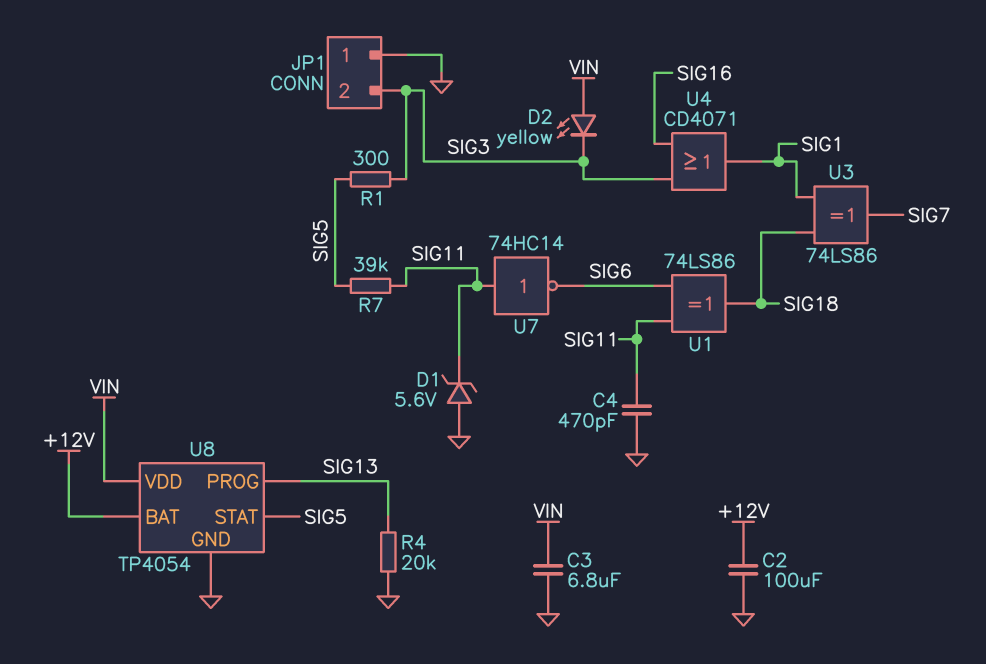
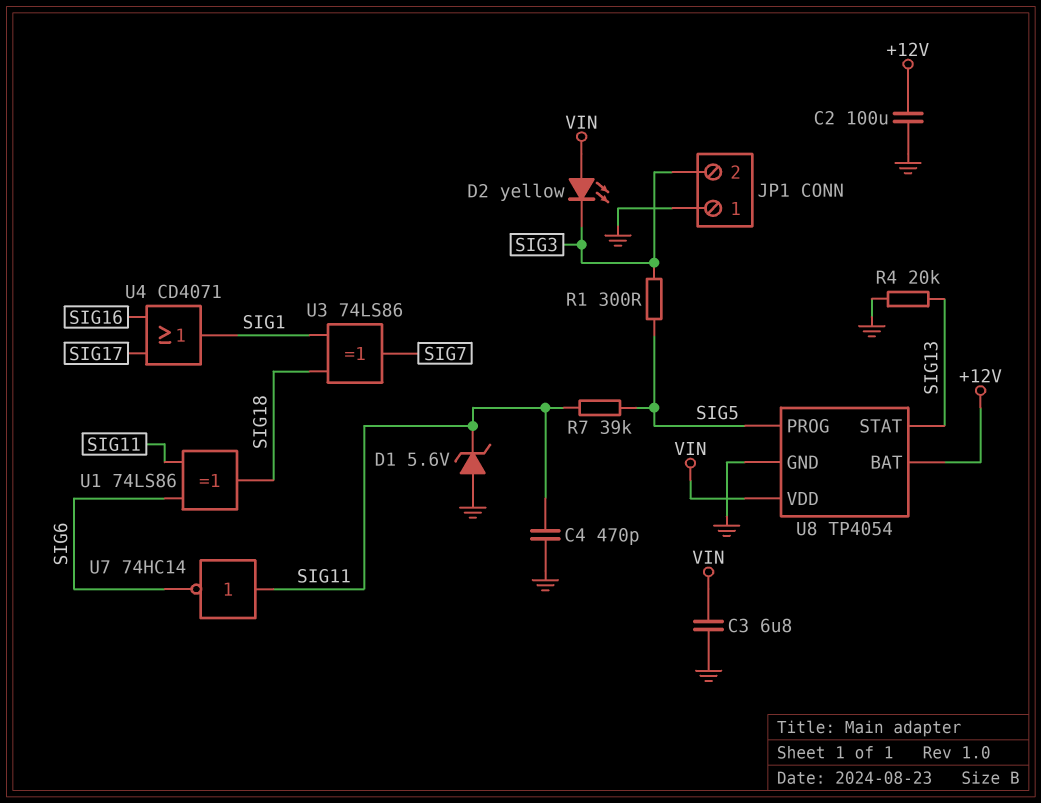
U4: OR CD4071 (in SIG3, in SIG16, out SIG1) -> OR CD4071 (in SIG16, in SIG17, out SIG1)
U8 pin PROG: SIG13 -> SIG5
U8 pin STAT: SIG5 -> SIG13

